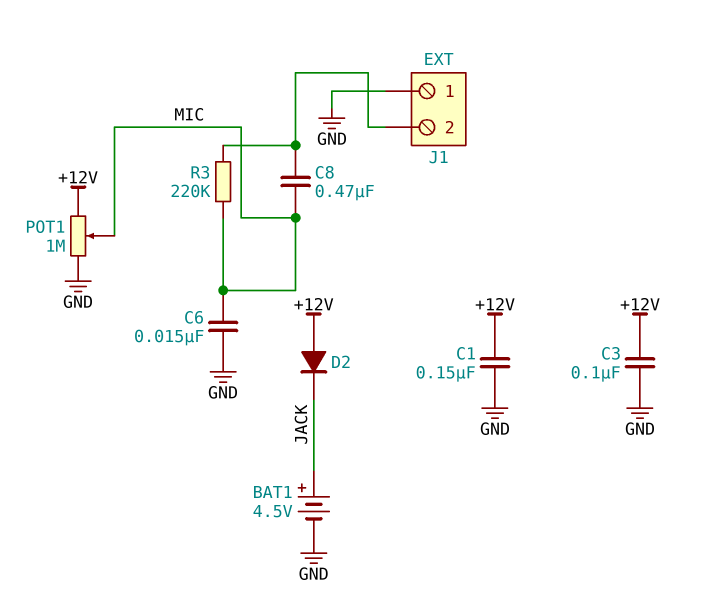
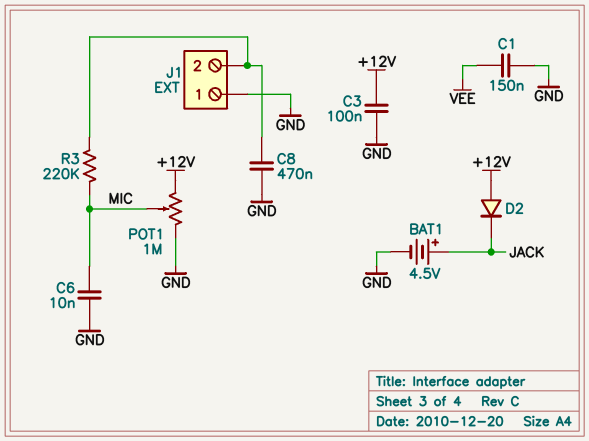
C1: 150nF (+12V, GND) -> 150nF (GND, VEE)
C6: 15nF (GND, MIC) -> 10nF (GND, MIC)
C8: 470nF (J1/2, MIC) -> 470nF (GND, J1/2)

